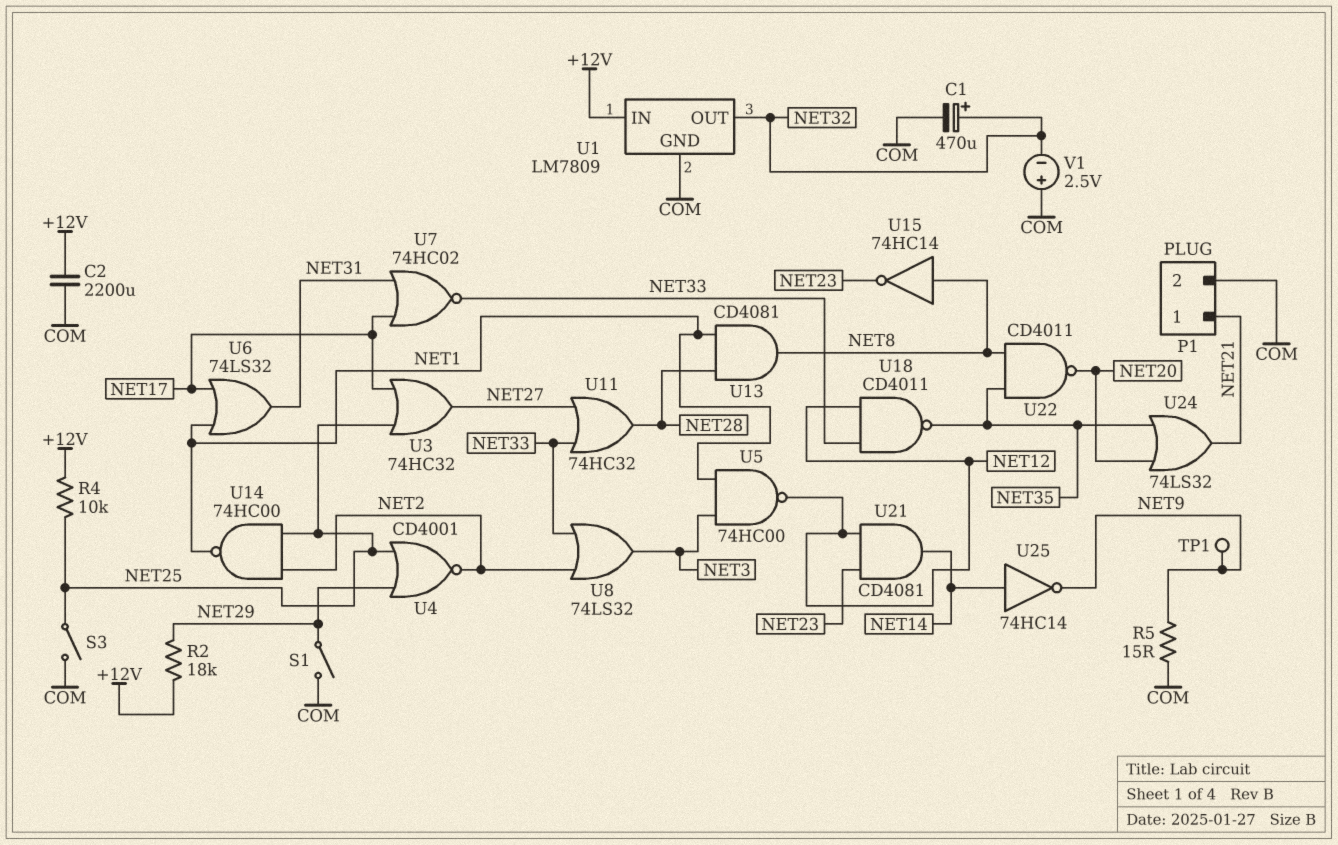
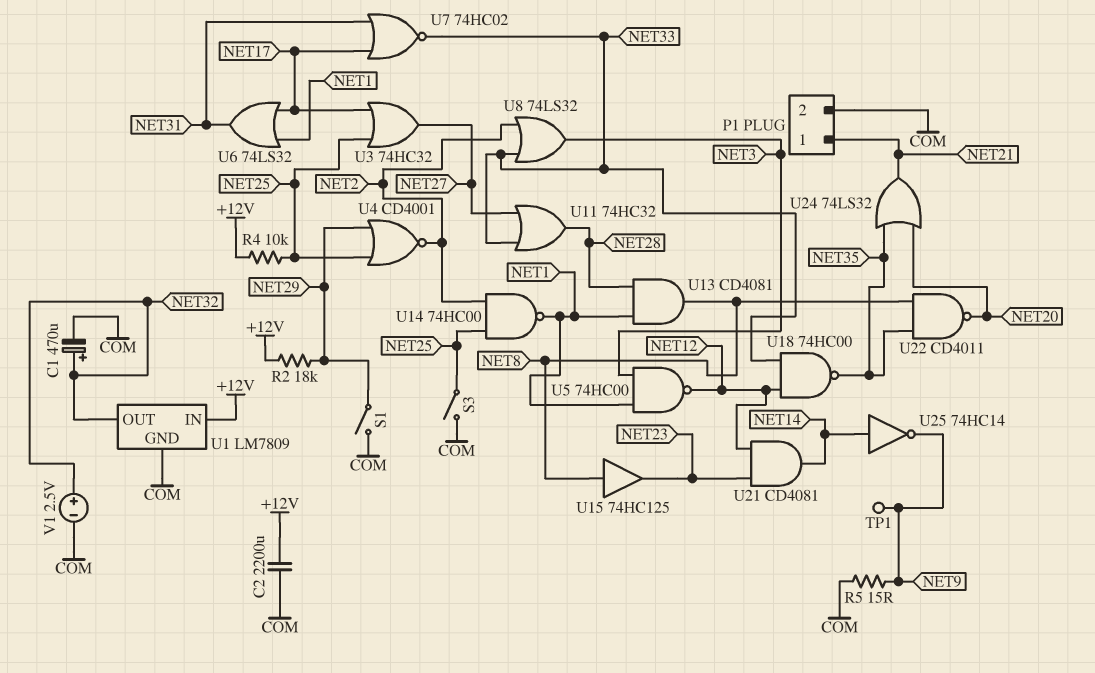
U15: NOT 74HC14 (in NET8, out NET23) -> buffer 74HC125 (in NET8, out NET23)
U18: NAND CD4011 (in NET12, in NET33, out NET35) -> NAND 74HC00 (in NET12, in NET33, out NET35)
V1: 2.5V (plus COM, minus NET32) -> 2.5V (plus NET32, minus COM)

